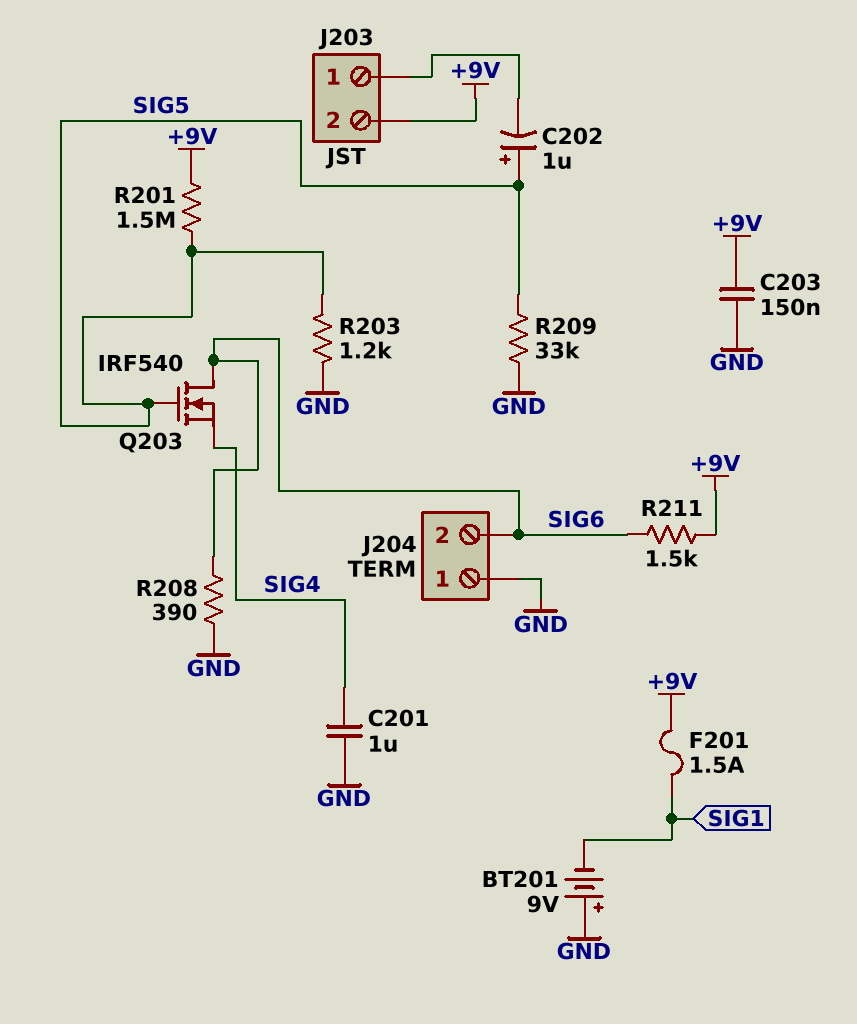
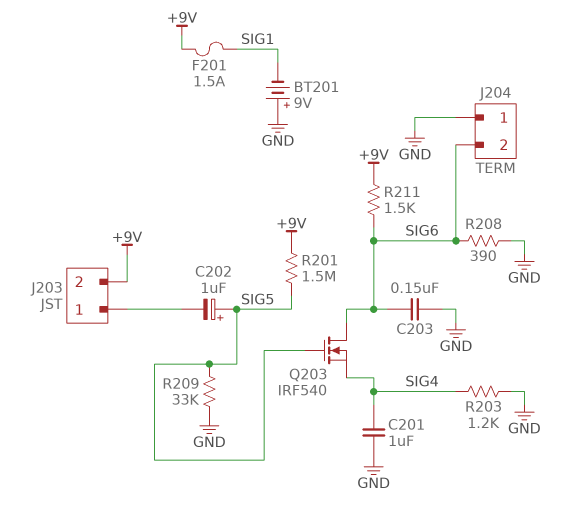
C203: 150nF (+9V, GND) -> 150nF (GND, SIG6)
R203: 1.2k (GND, SIG5) -> 1.2k (GND, SIG4)

